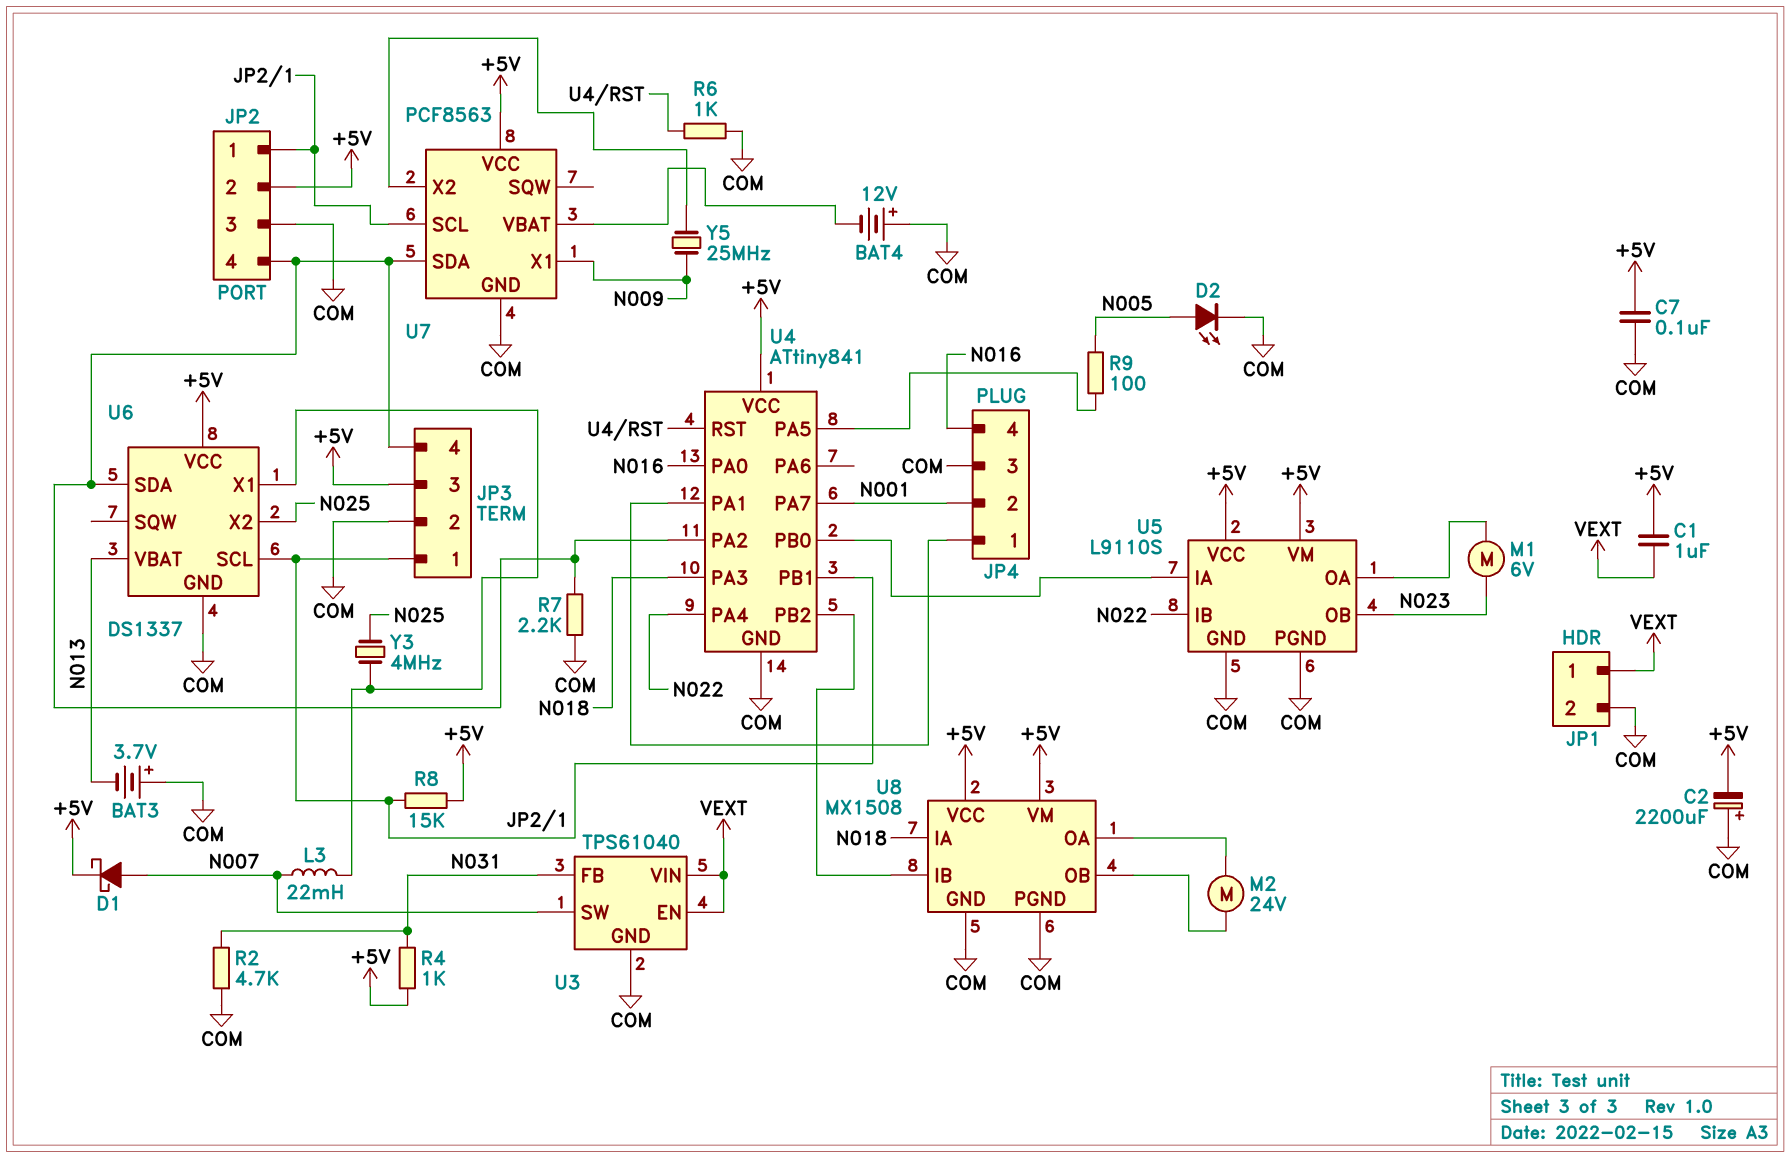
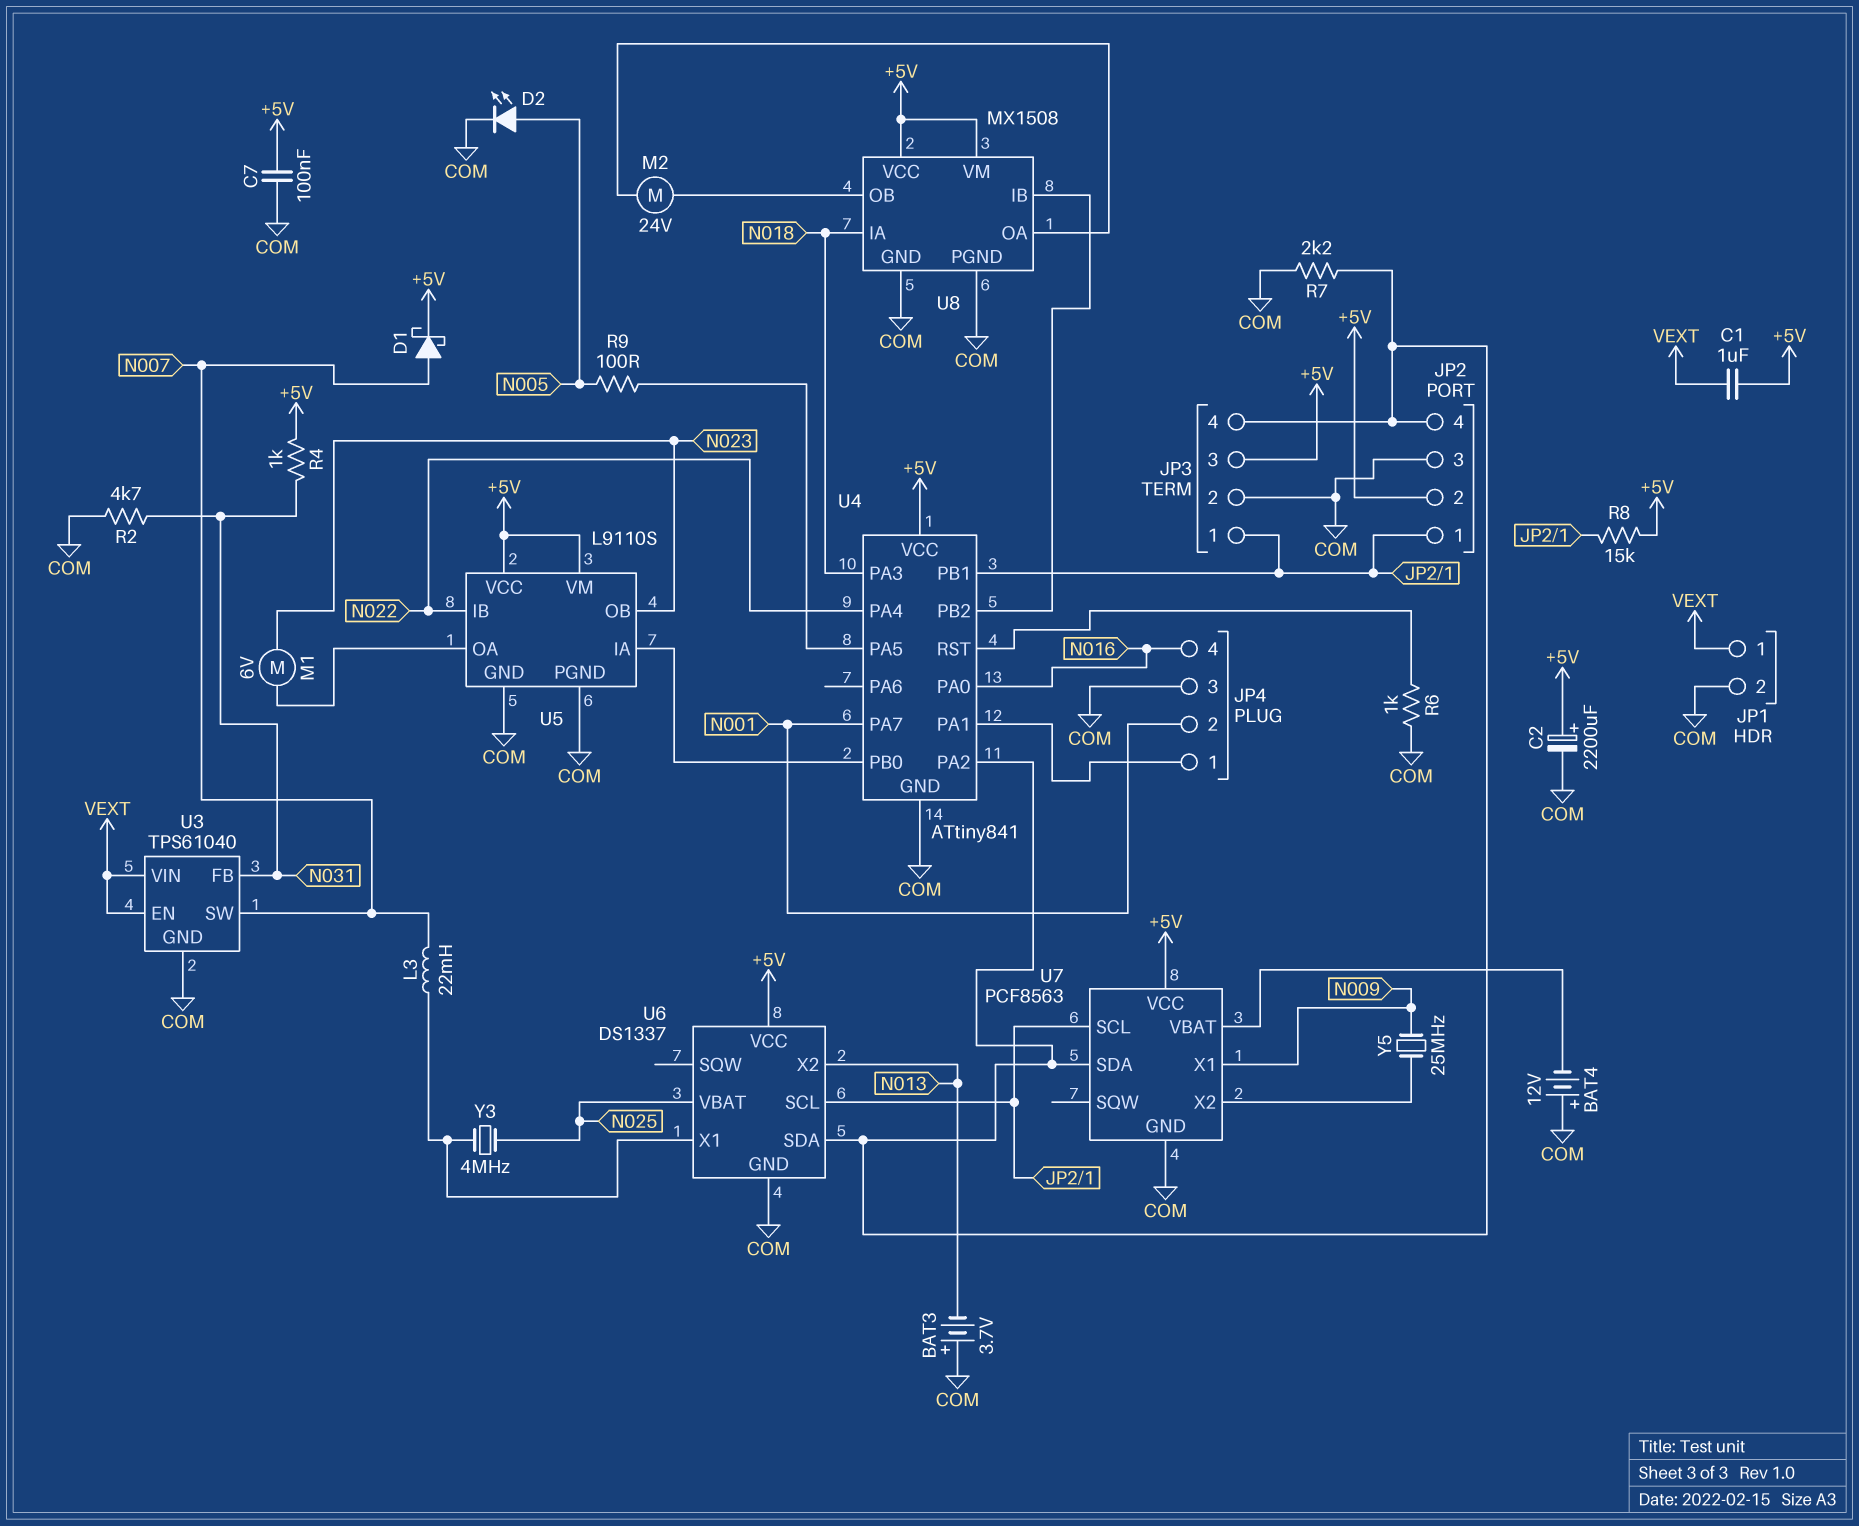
C2: 2200uF (plus COM, minus +5V) -> 2200uF (plus +5V, minus COM)
U6 pin VBAT: N013 -> N025
U6 pin X2: N025 -> N013

